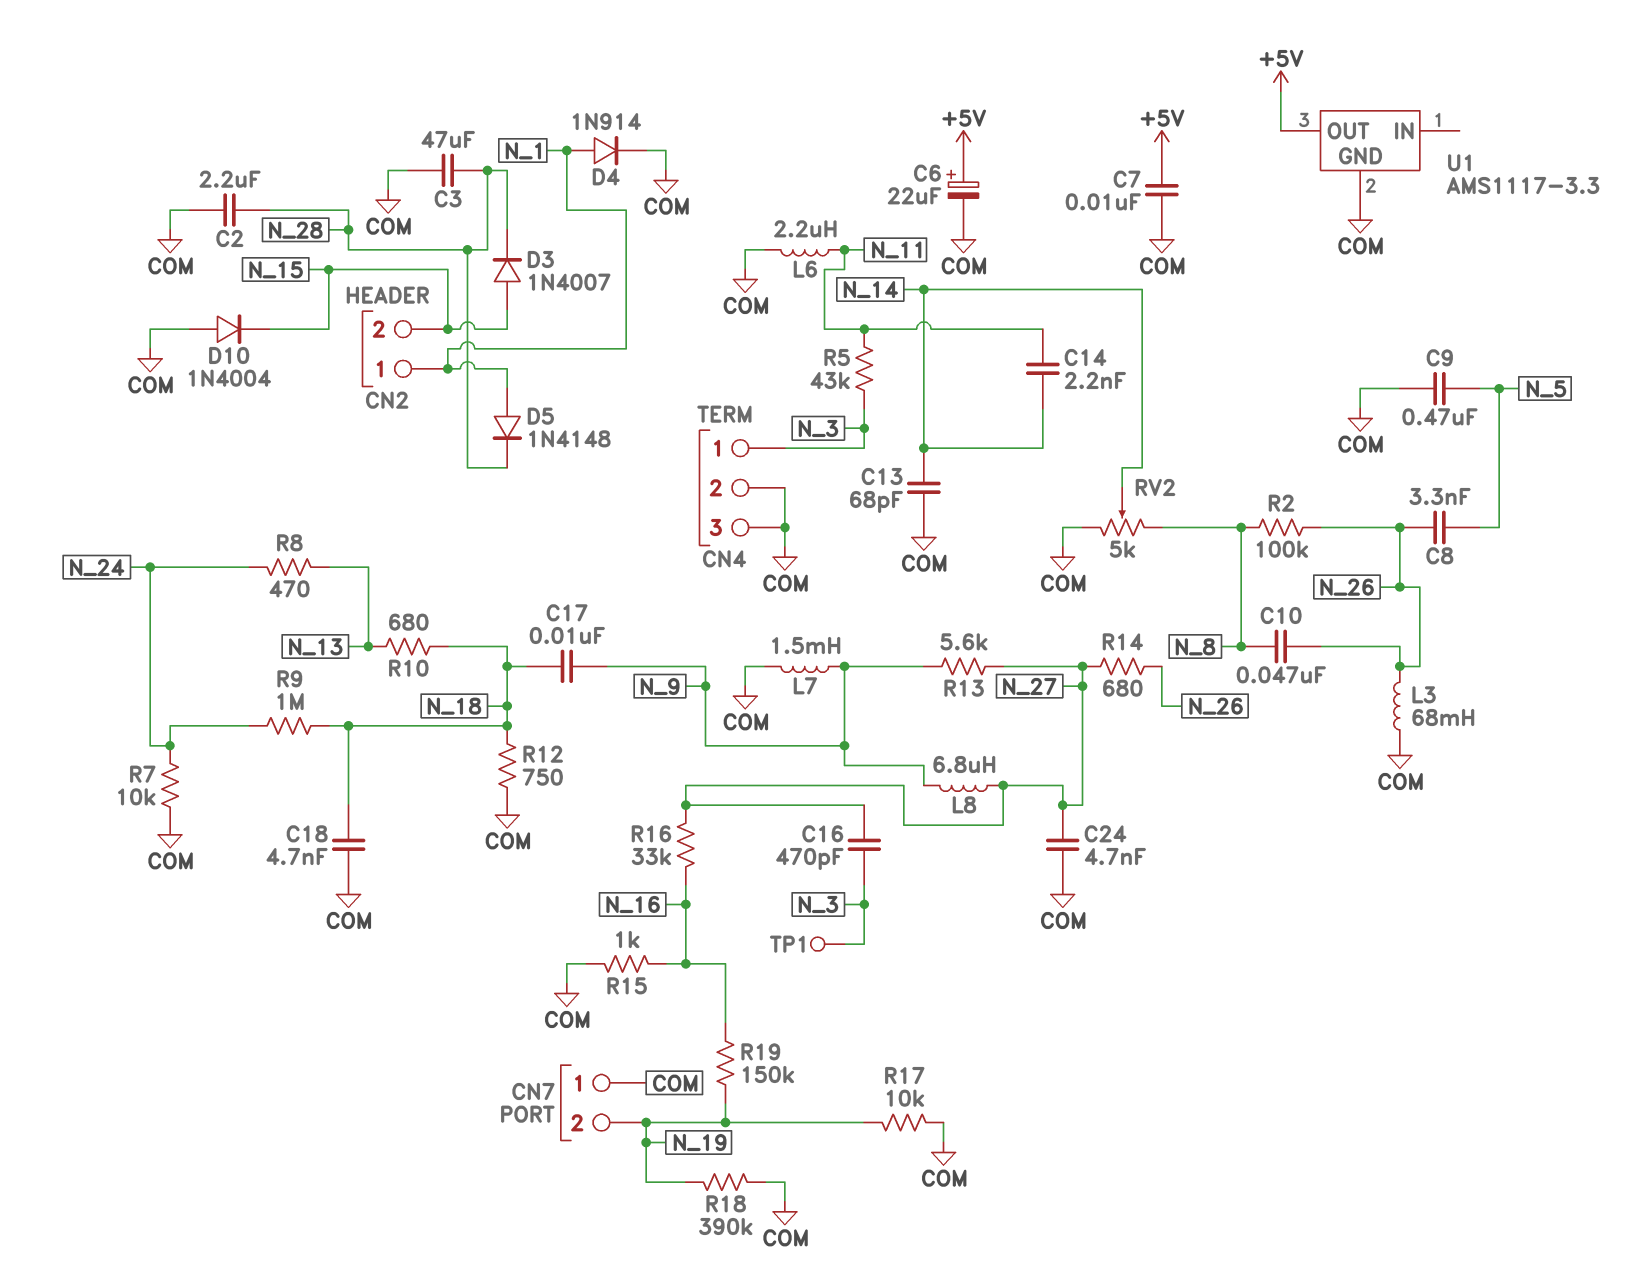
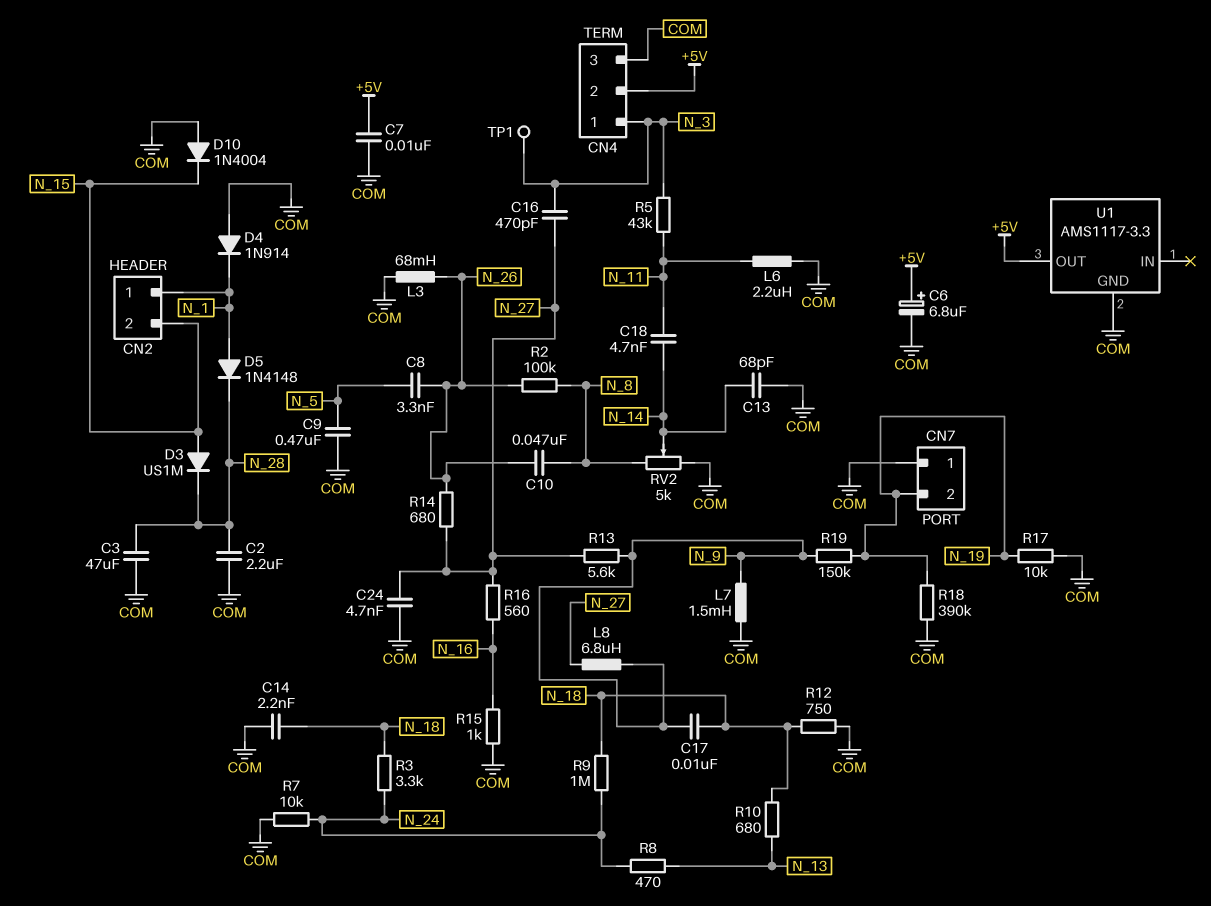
C6: 22uF (plus +5V, minus COM) -> 6.8uF (plus +5V, minus COM)
C14: 2.2nF (N_11, N_14) -> 2.2nF (COM, N_18)
C18: 4.7nF (COM, N_18) -> 4.7nF (N_11, N_14)
CN4 pin 2: COM -> +5V
D3: diode 1N4007 (A N_15, K N_28) -> diode US1M (A N_15, K N_28)
D4: diode 1N914 (A N_1, K COM) -> diode 1N914 (A COM, K N_1)
R3: none -> 3.3k (N_18, N_24)
R16: 33k (N_16, N_27) -> 560 (N_16, N_27)
R19: 150k (N_16, N_19) -> 150k (N_9, N_19)

